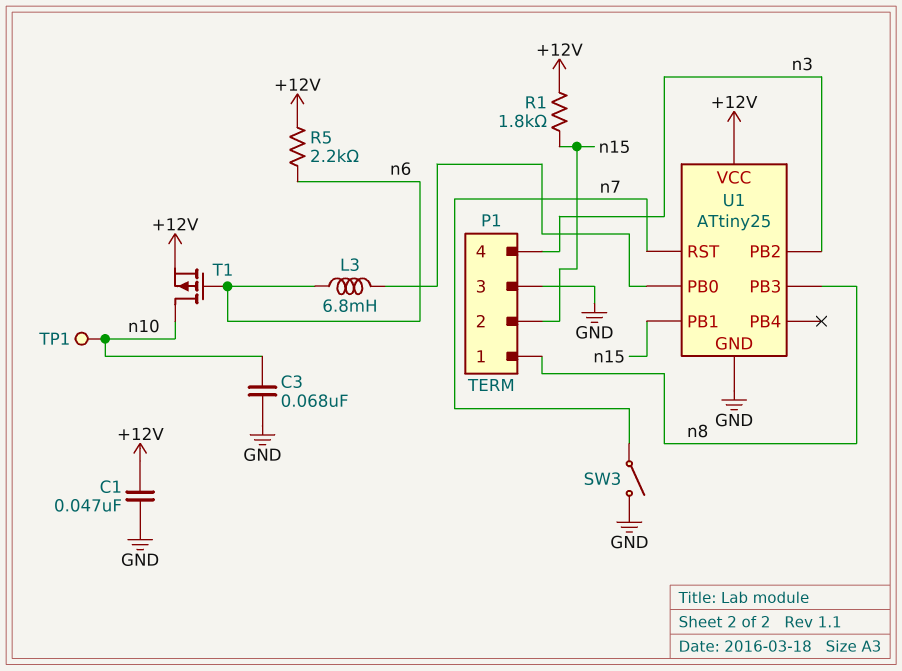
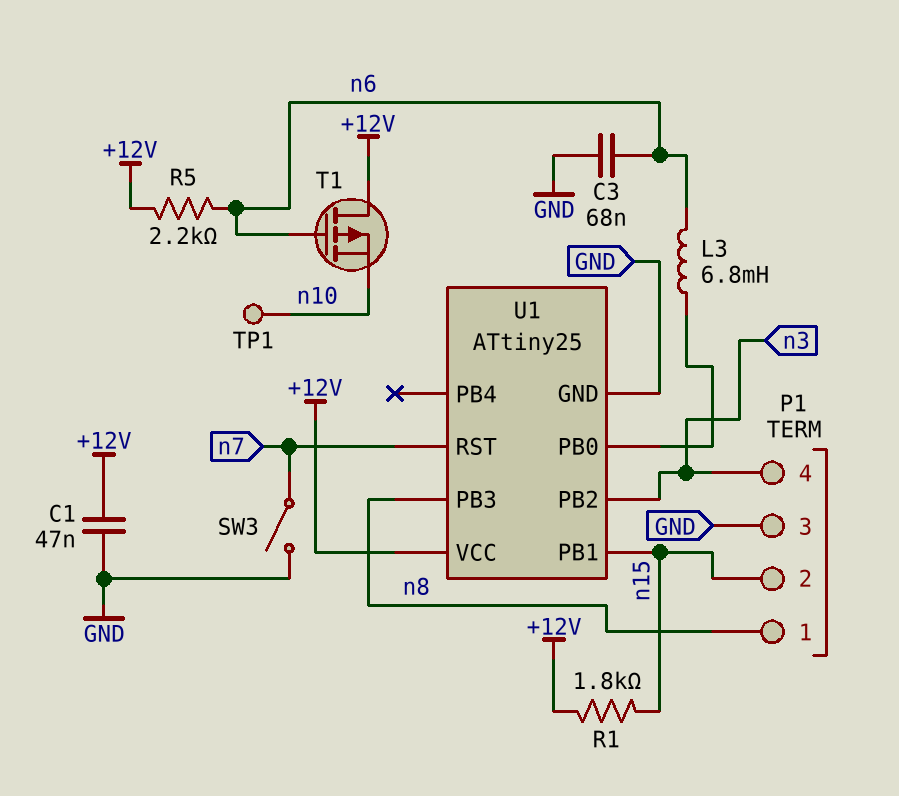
C3: 68nF (GND, n10) -> 68nF (GND, n6)
T1: PMOS (G n6, D n10, S +12V) -> PMOS (G n6, D +12V, S n10)

